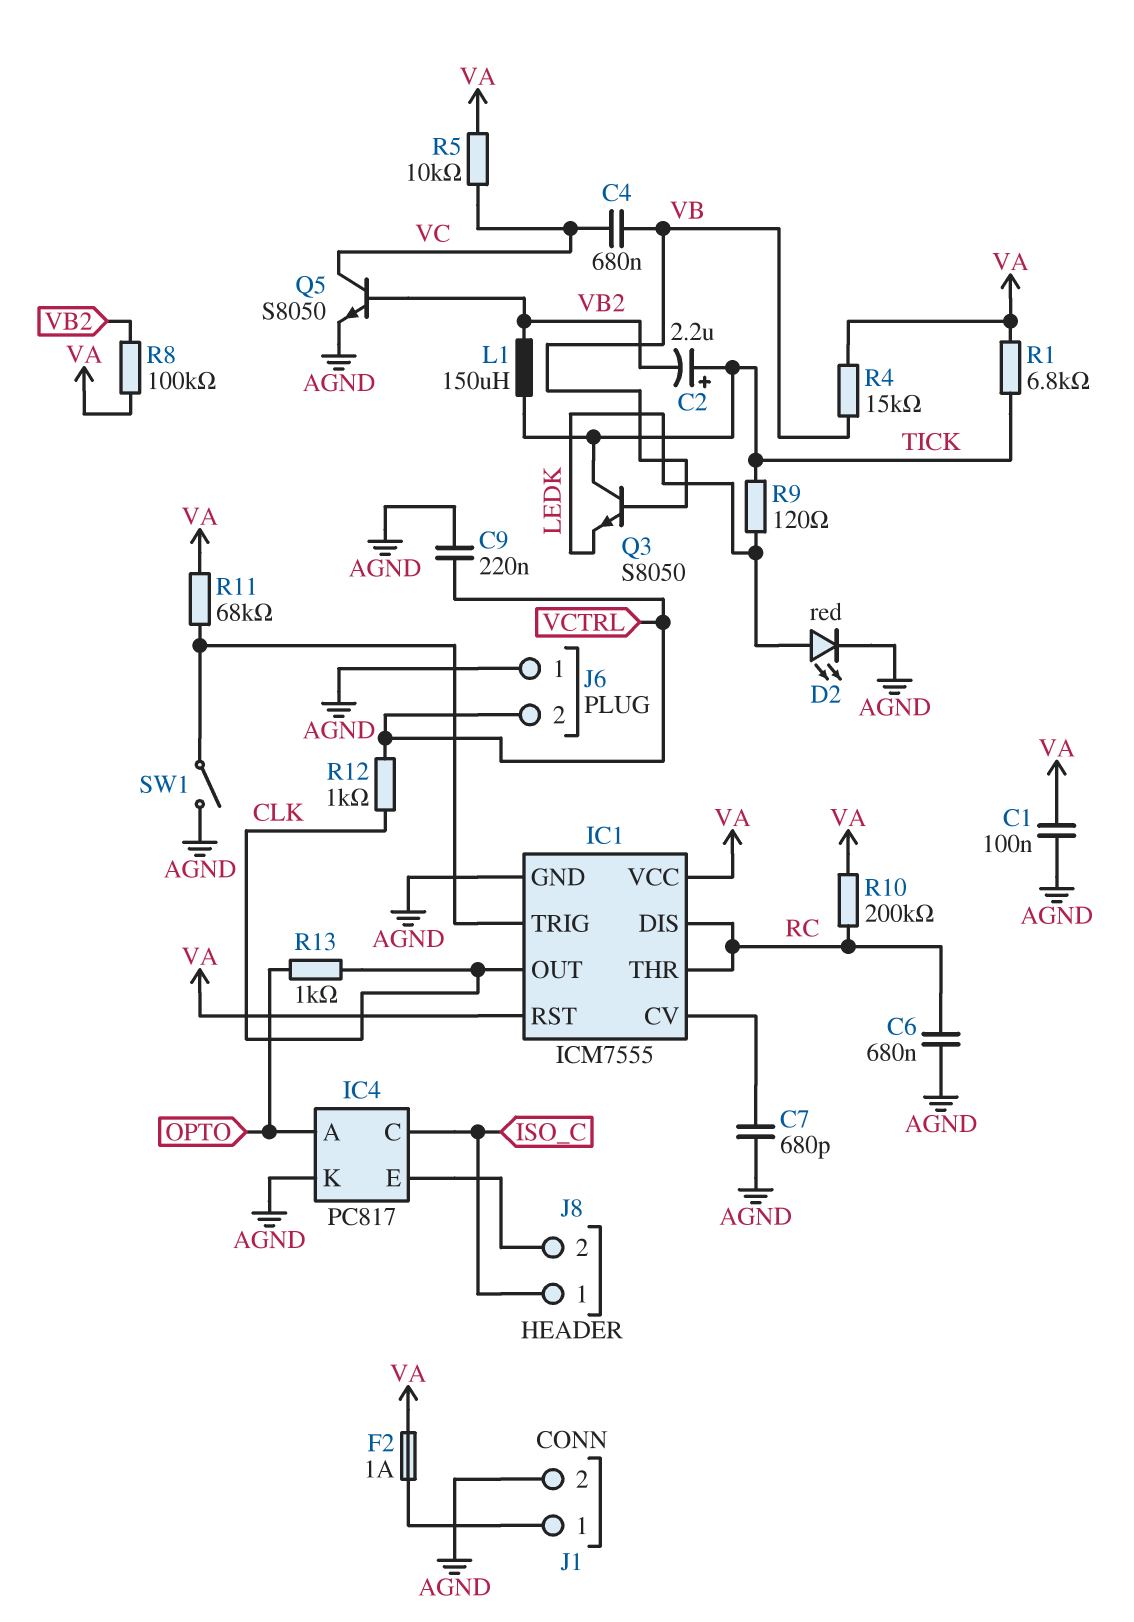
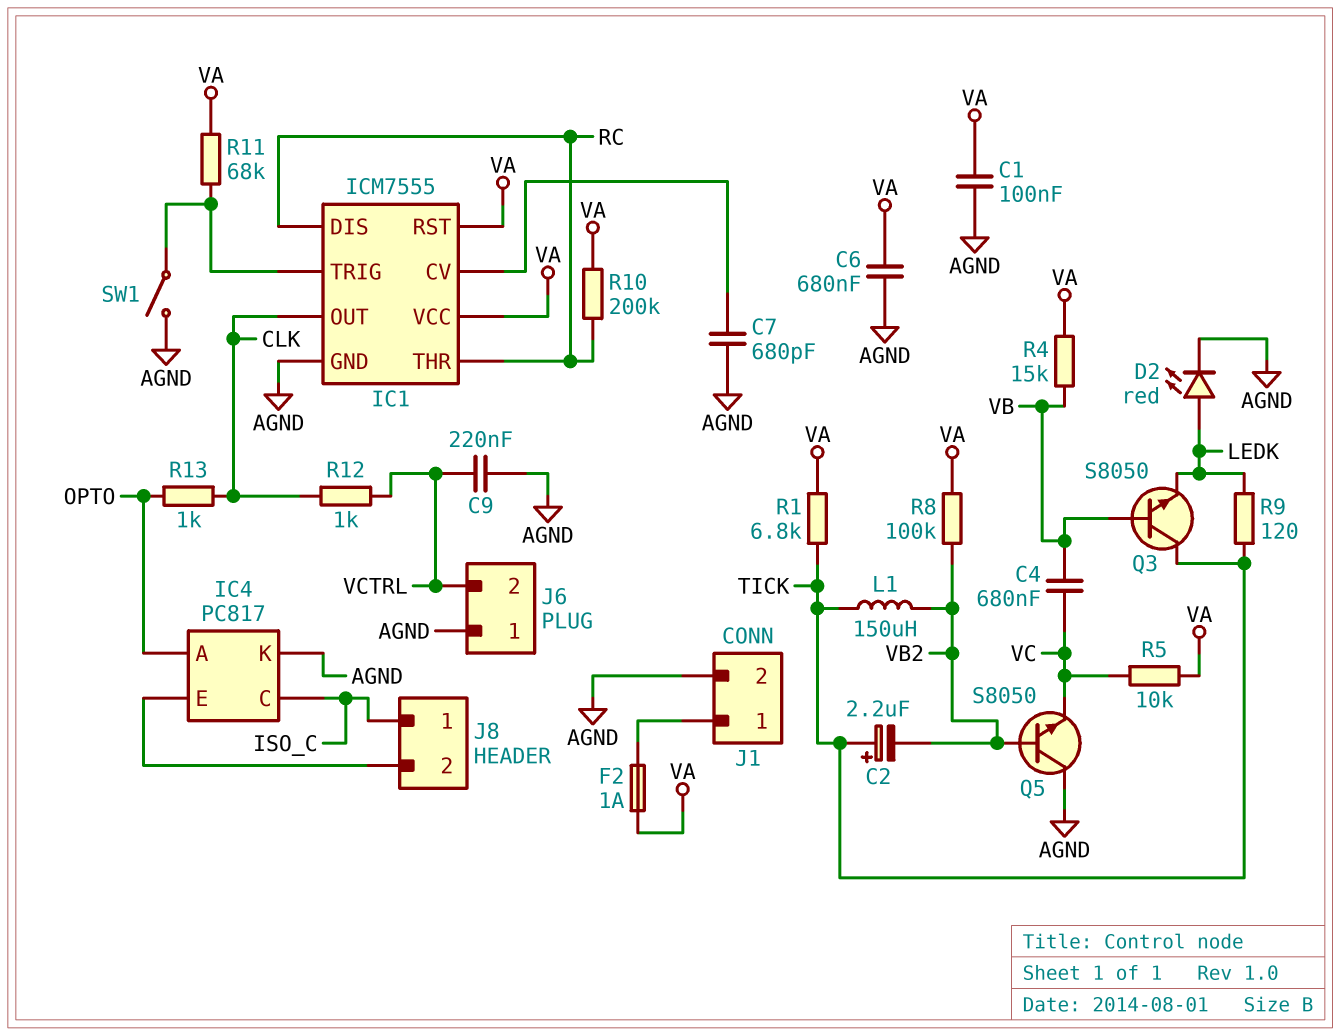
C6: 680nF (AGND, RC) -> 680nF (AGND, VA)
Q5: NPN S8050 (B VB2, C VC, E AGND) -> NPN S8050 (B VB2, C AGND, E VC)

